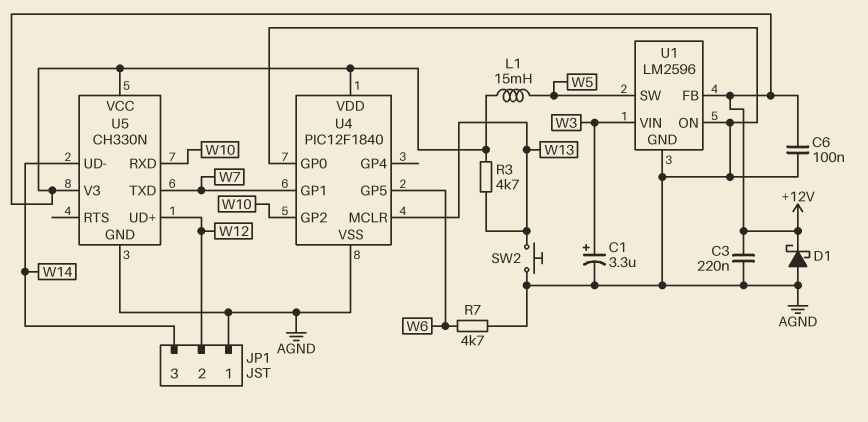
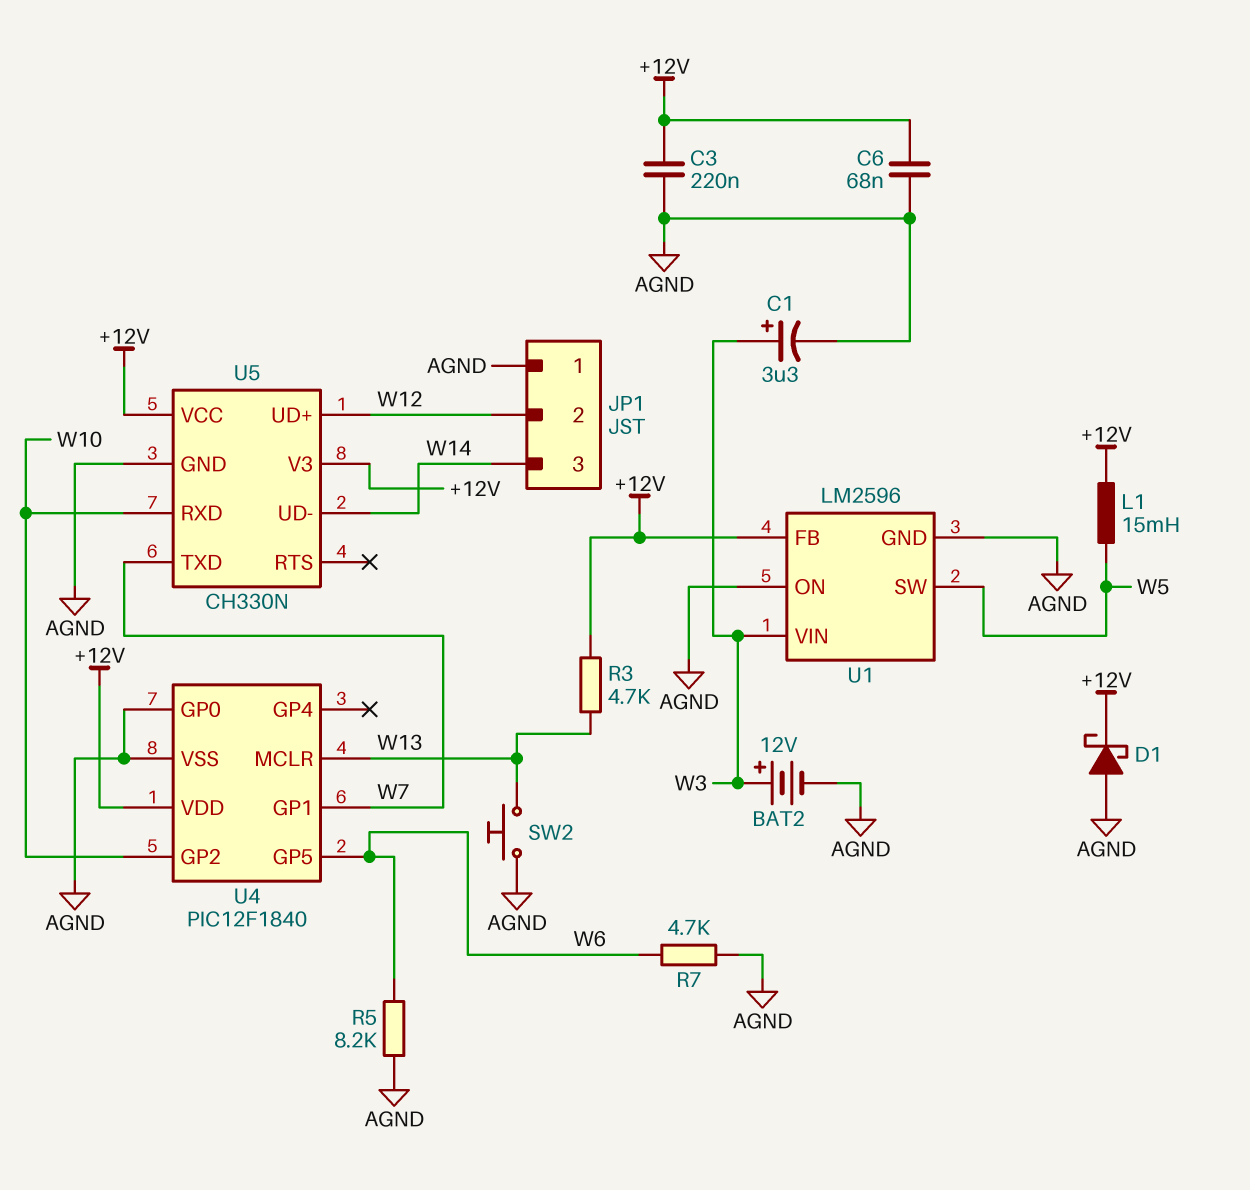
BAT2: none -> 12V (plus W3, minus AGND)
C6: 100nF (+12V, AGND) -> 68nF (+12V, AGND)
R5: none -> 8.2k (AGND, W6)

